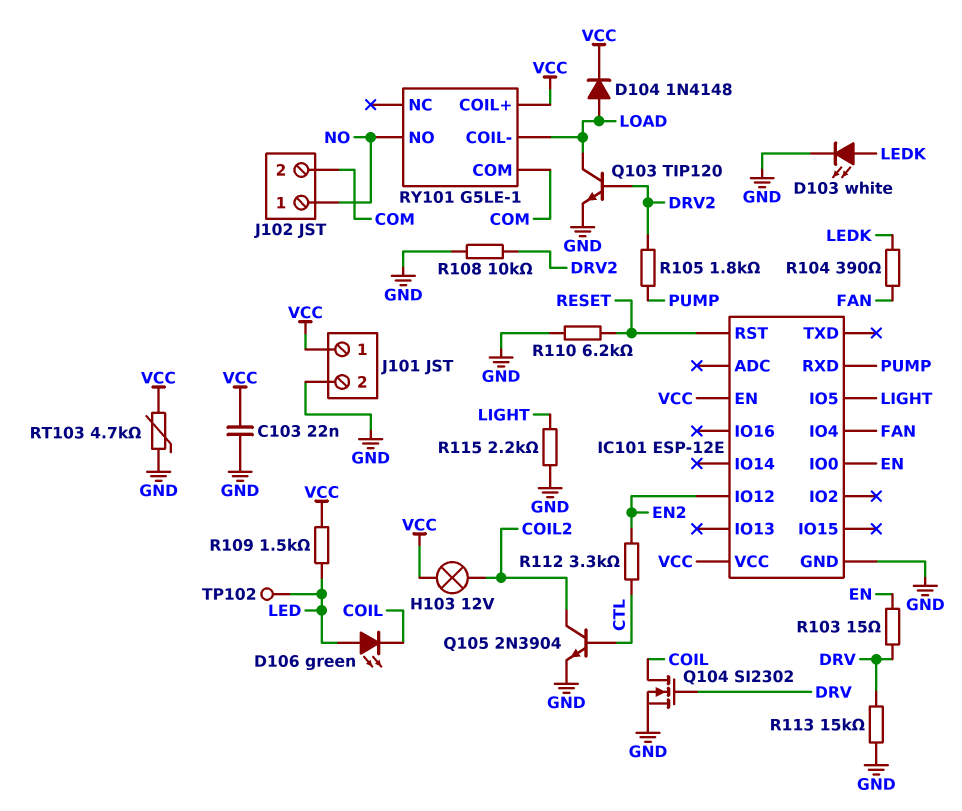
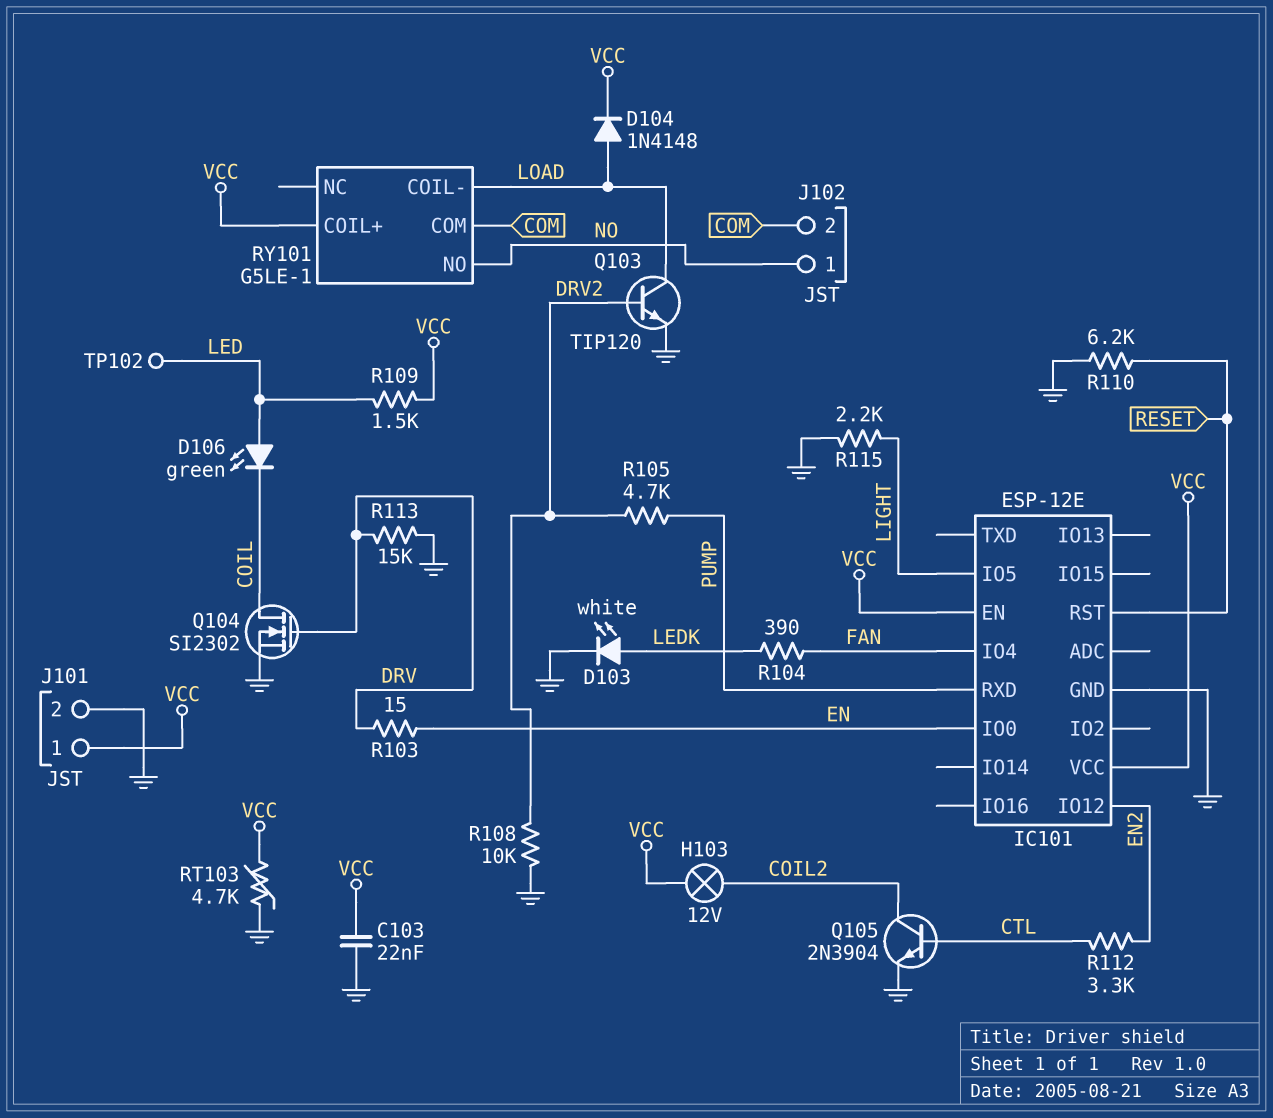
R105: 1.8k (DRV2, PUMP) -> 4.7k (DRV2, PUMP)

